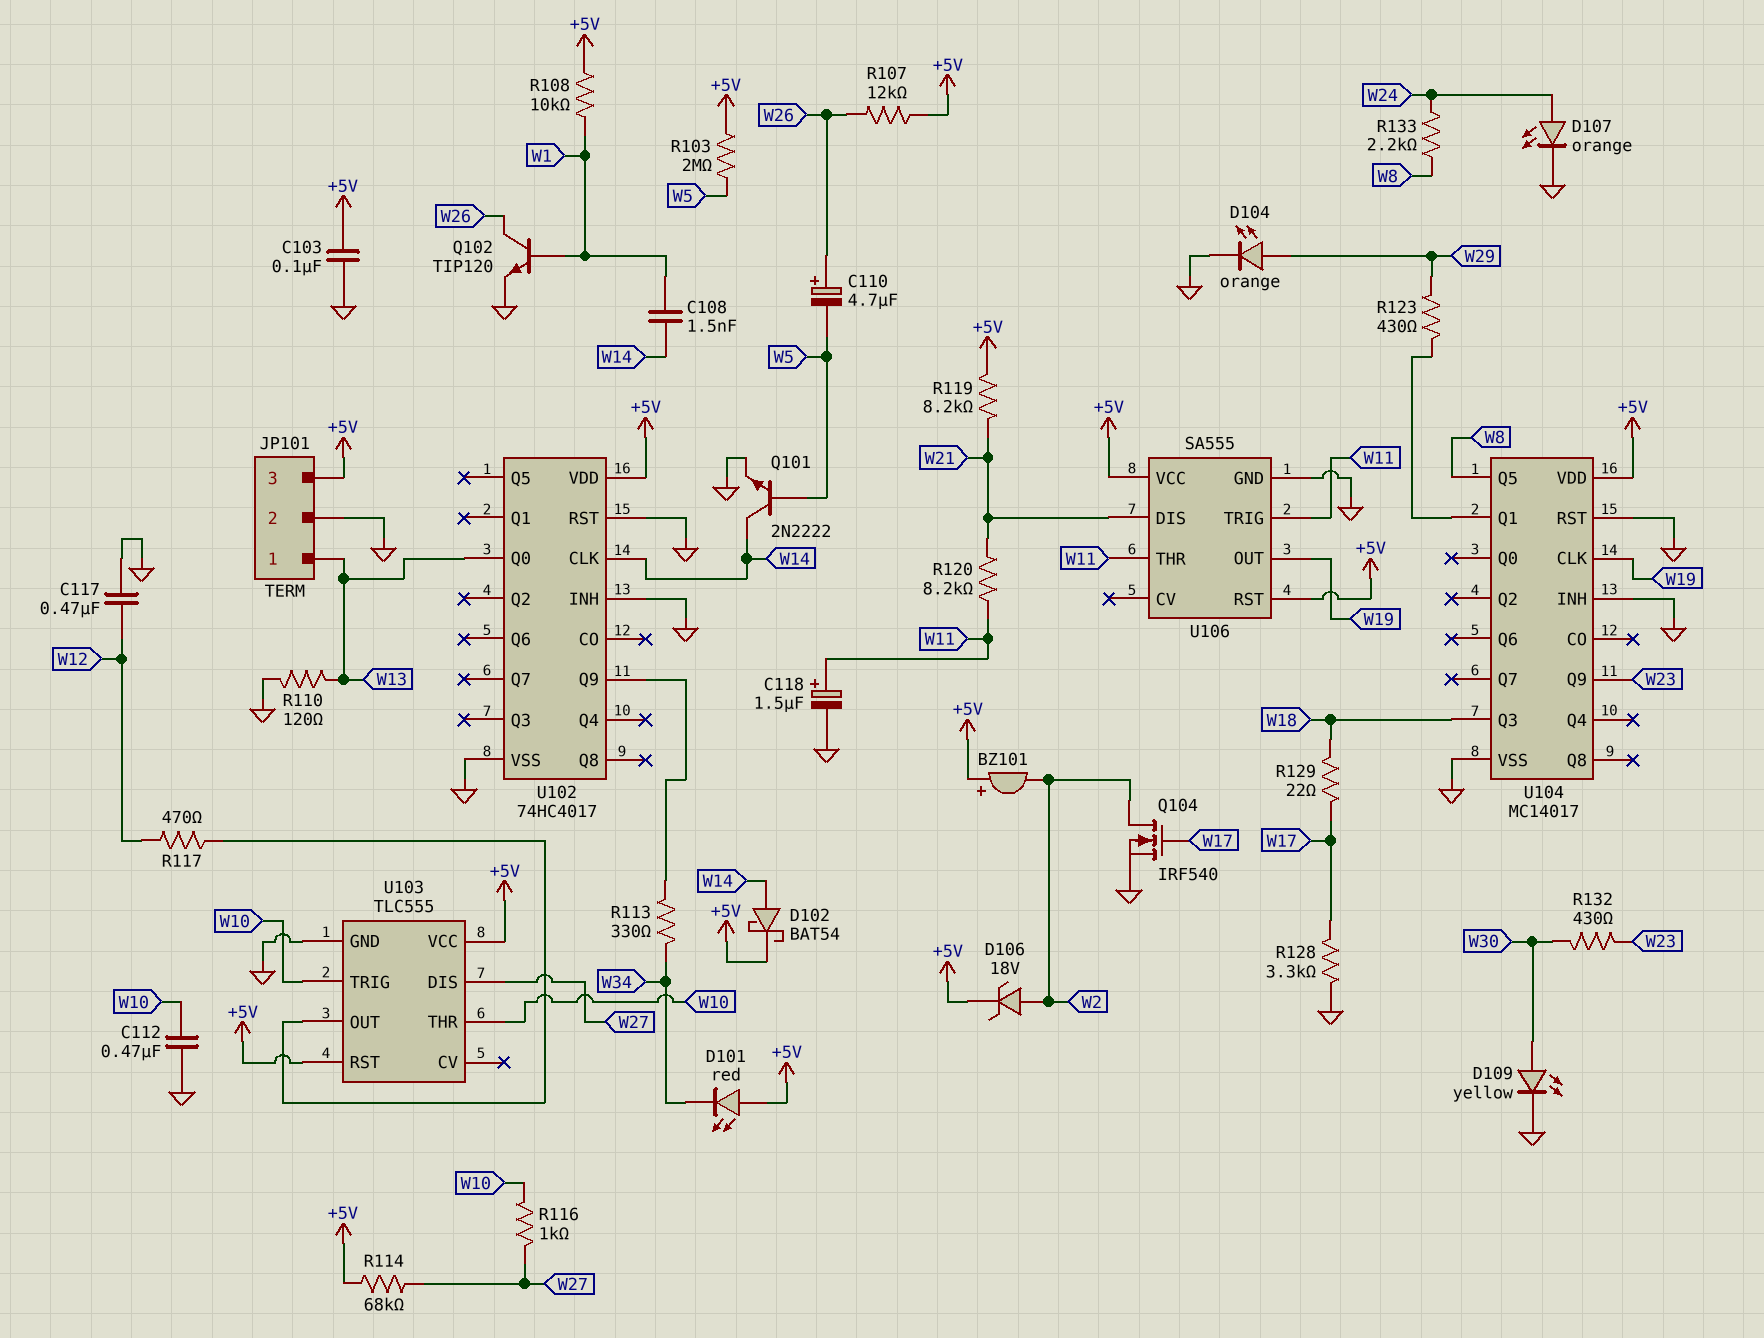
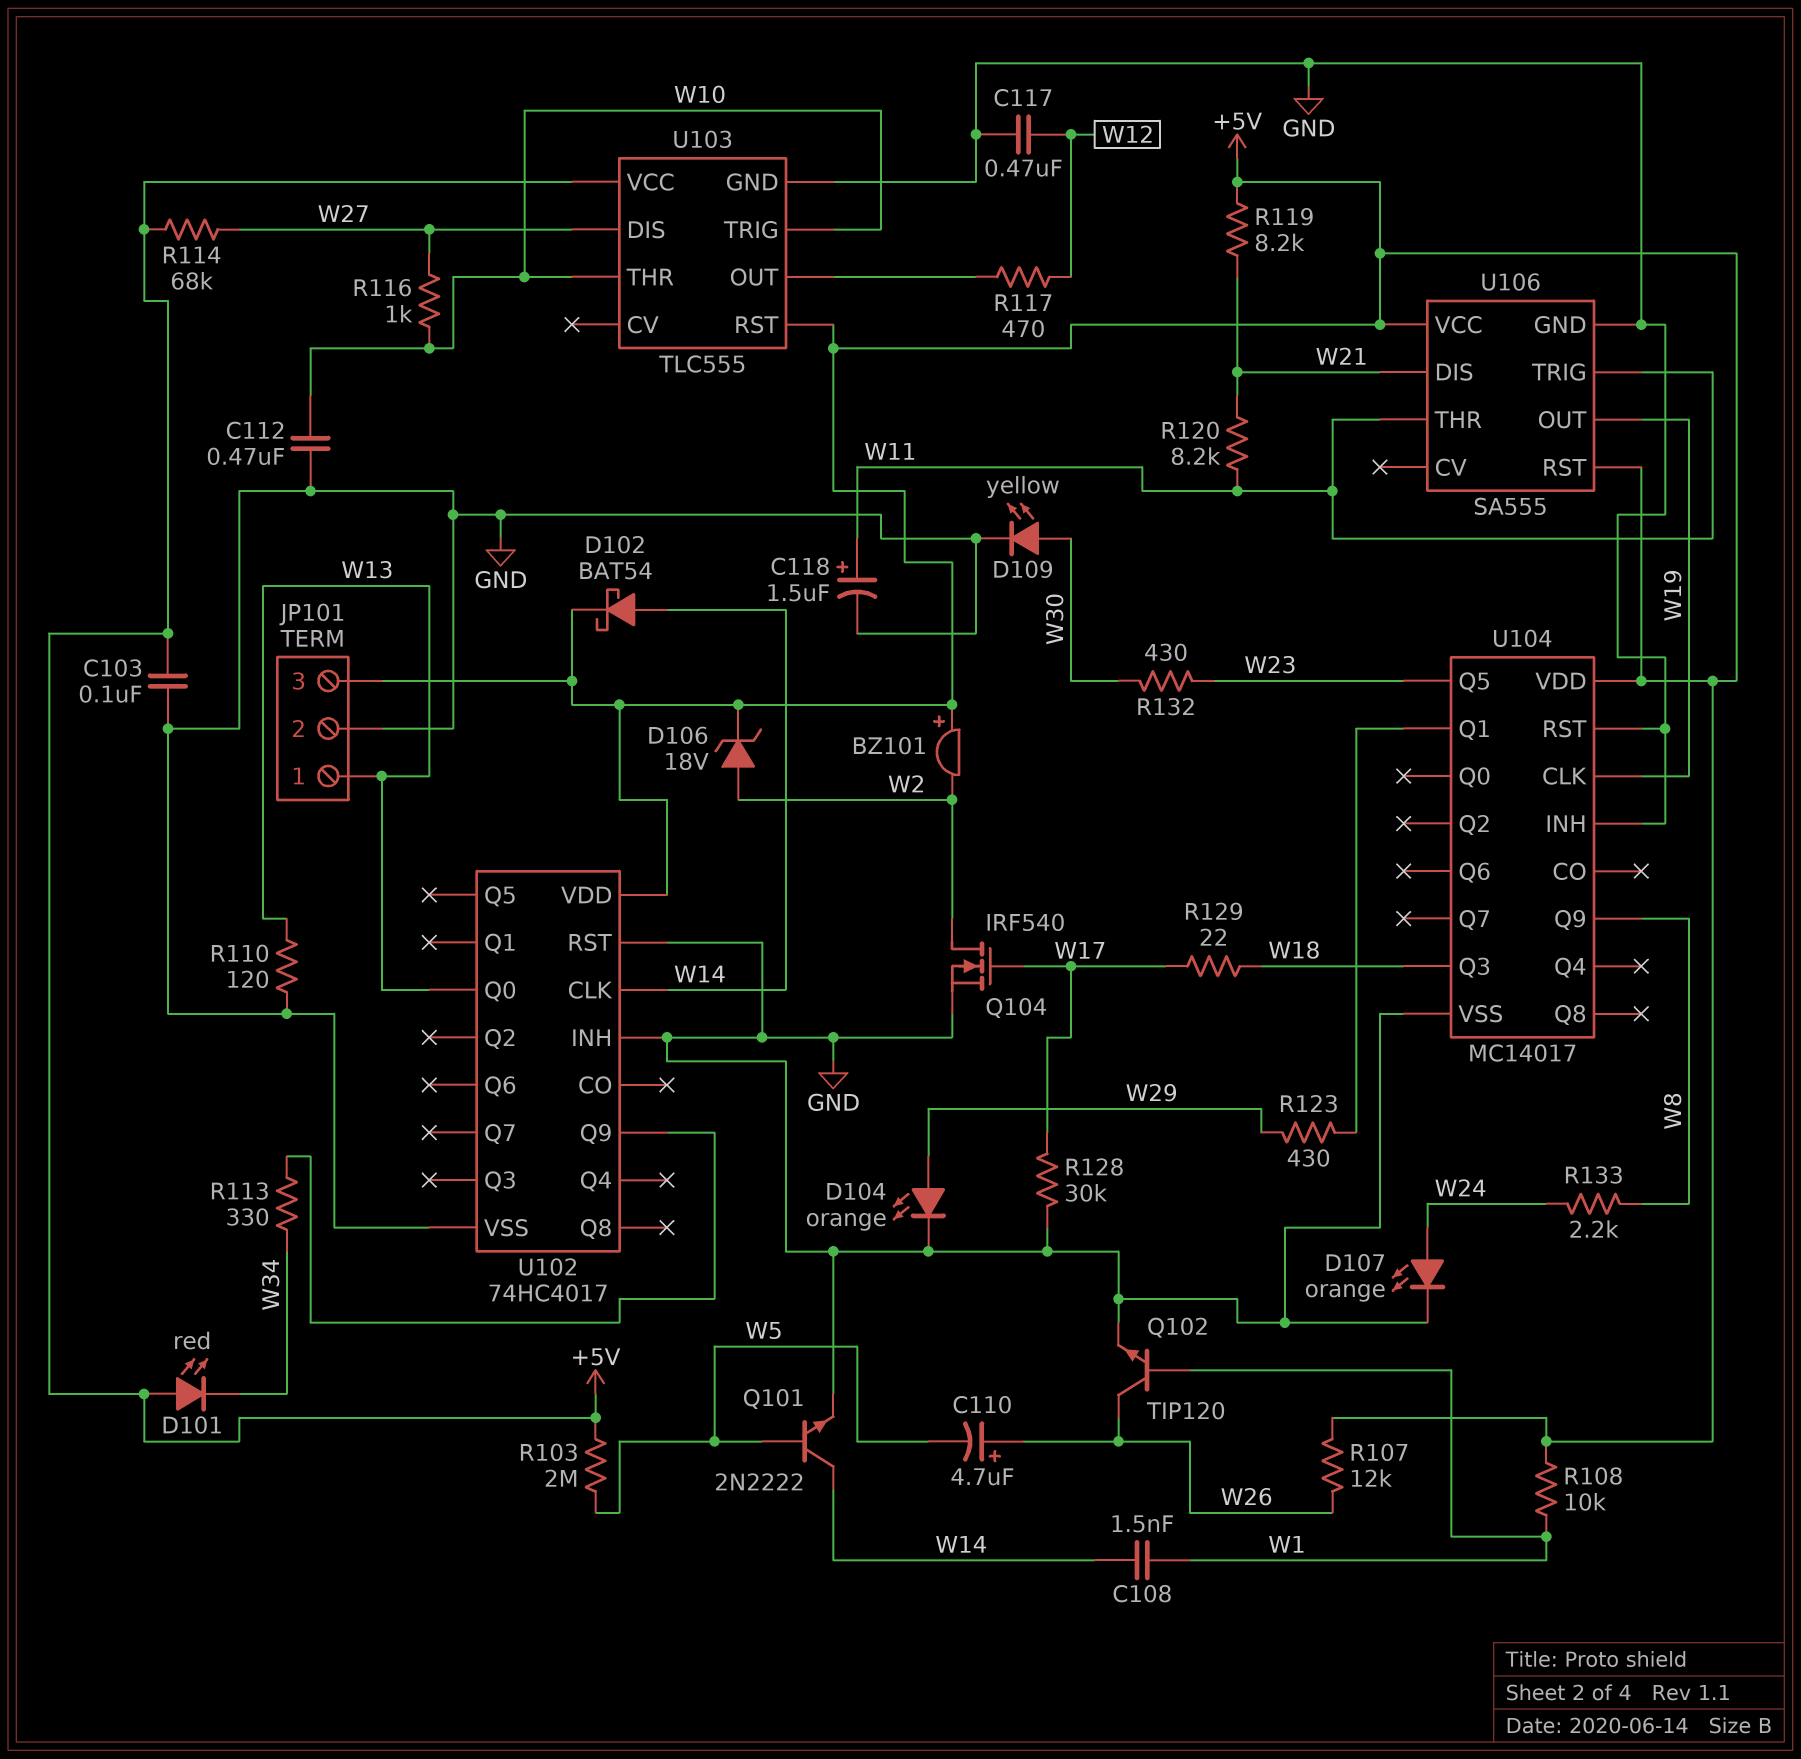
R128: 3.3k (GND, W17) -> 30k (GND, W17)
U104 pin Q5: W8 -> W23
U104 pin Q9: W23 -> W8

